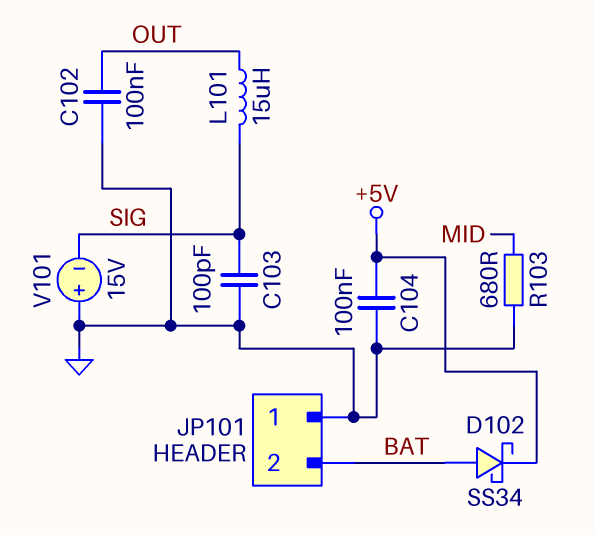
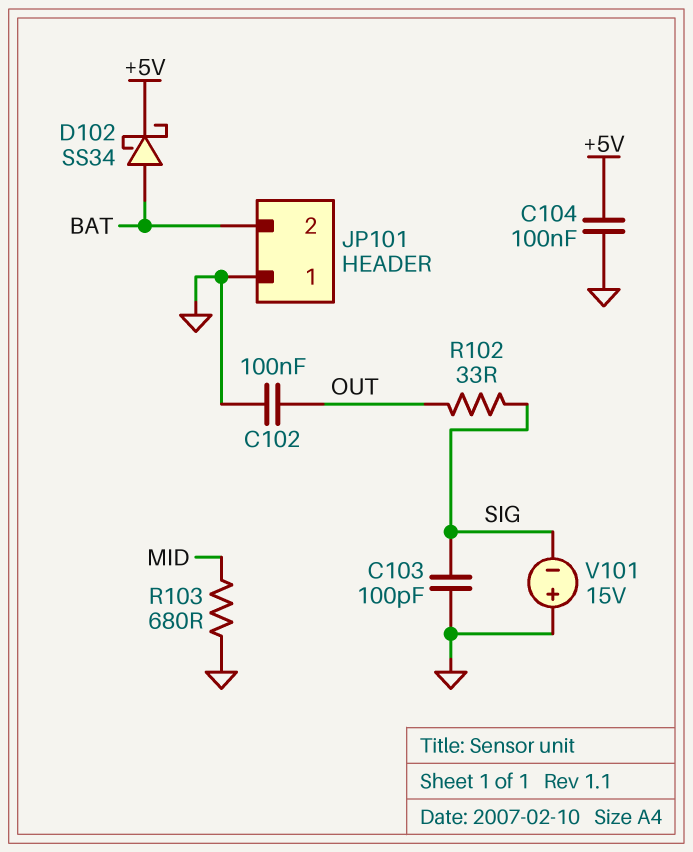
L101: 15uH (OUT, SIG) -> none
R102: none -> 33 (OUT, SIG)

